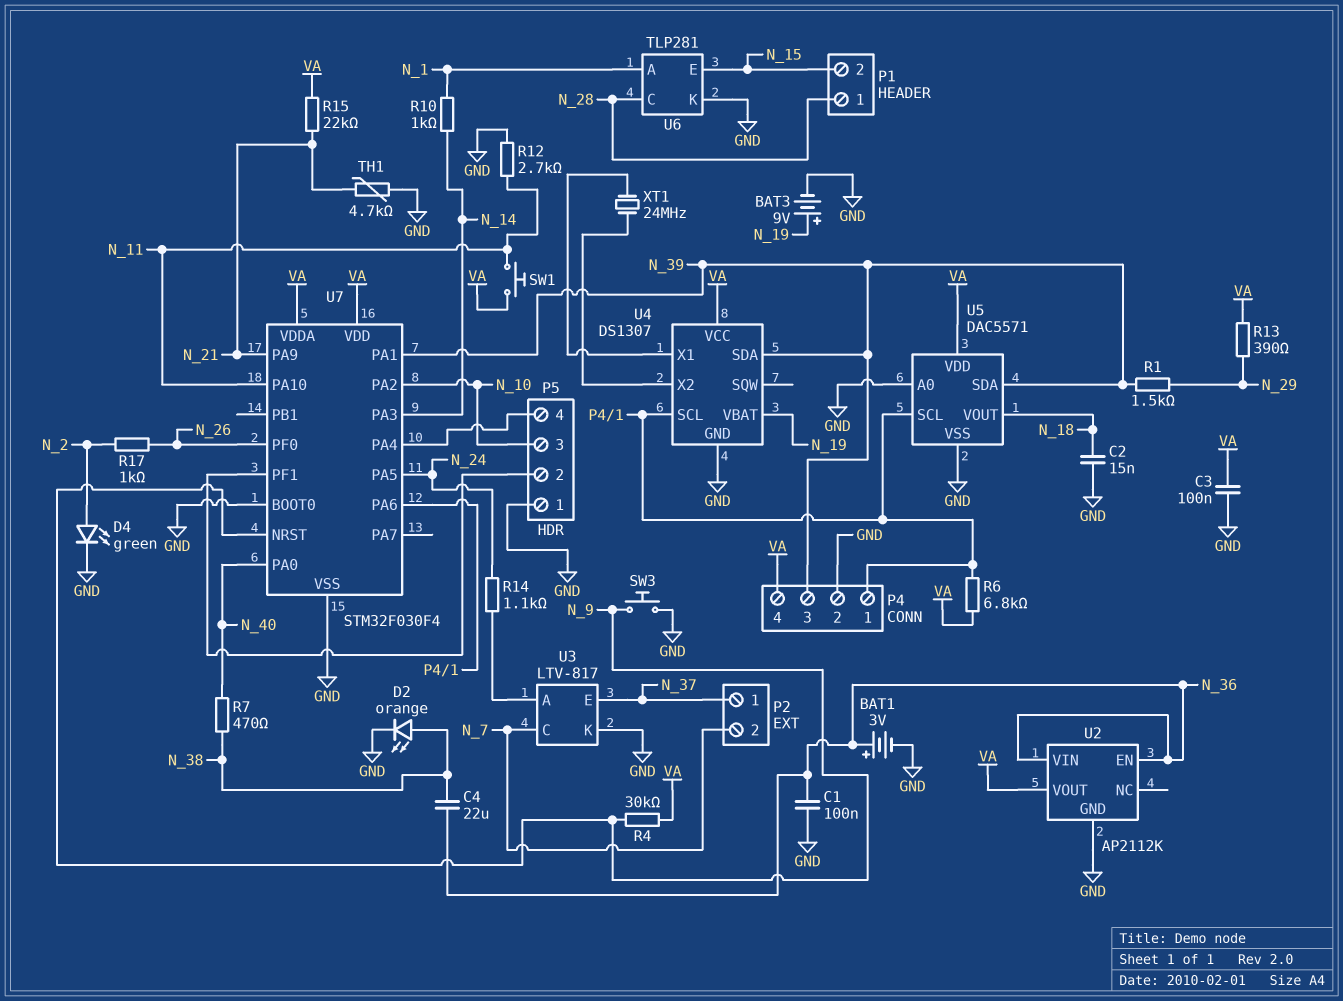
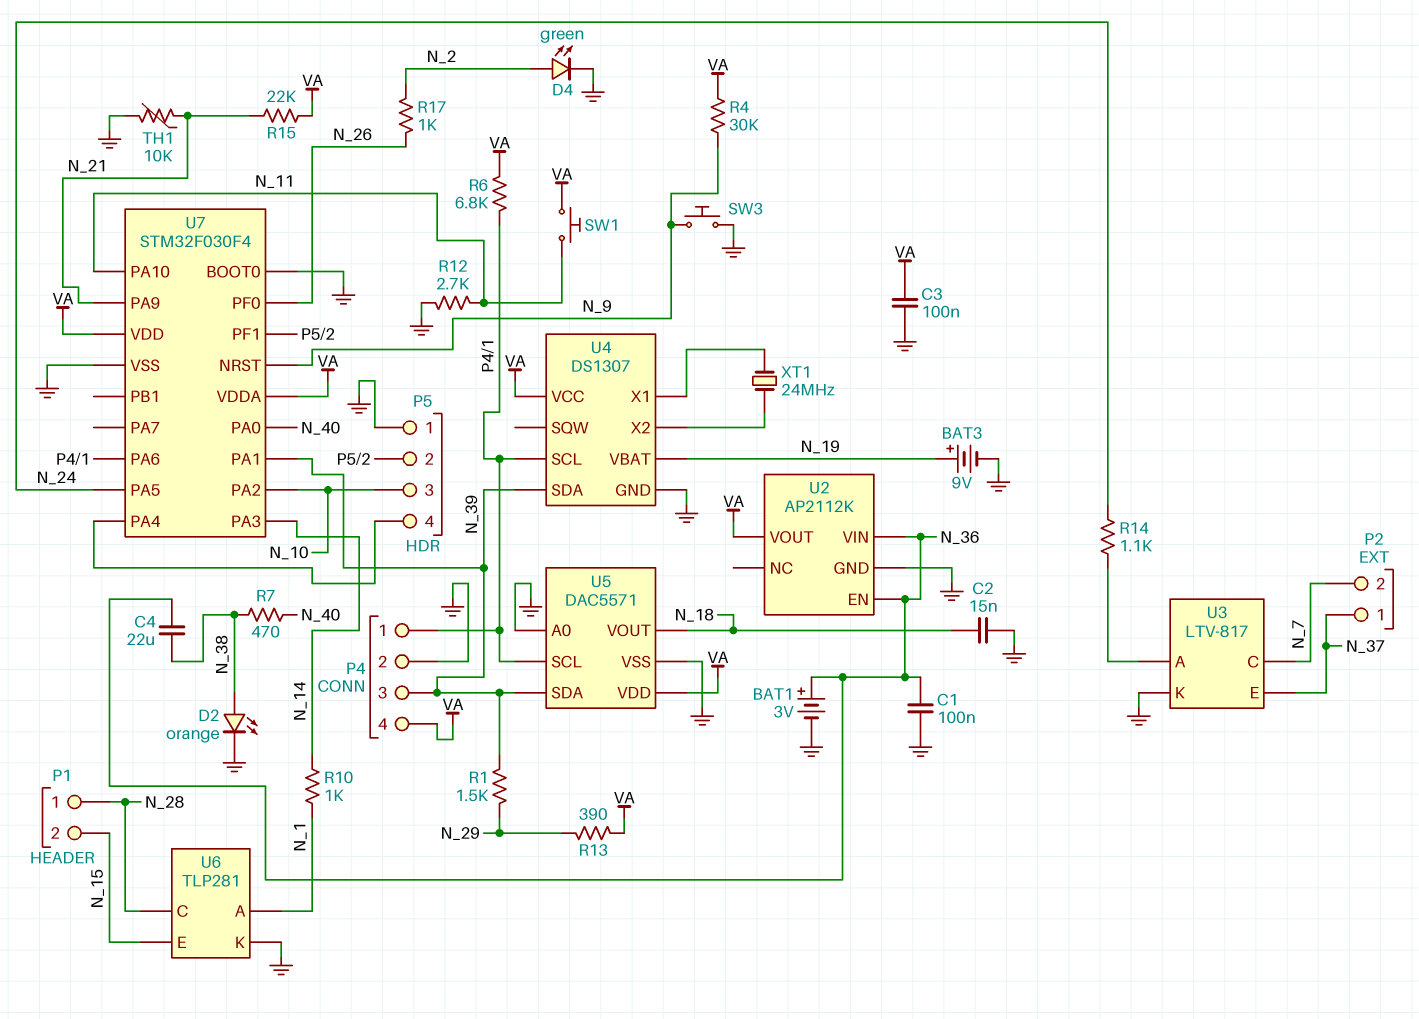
TH1: 4.7k (GND, N_21) -> 10k (GND, N_21)

